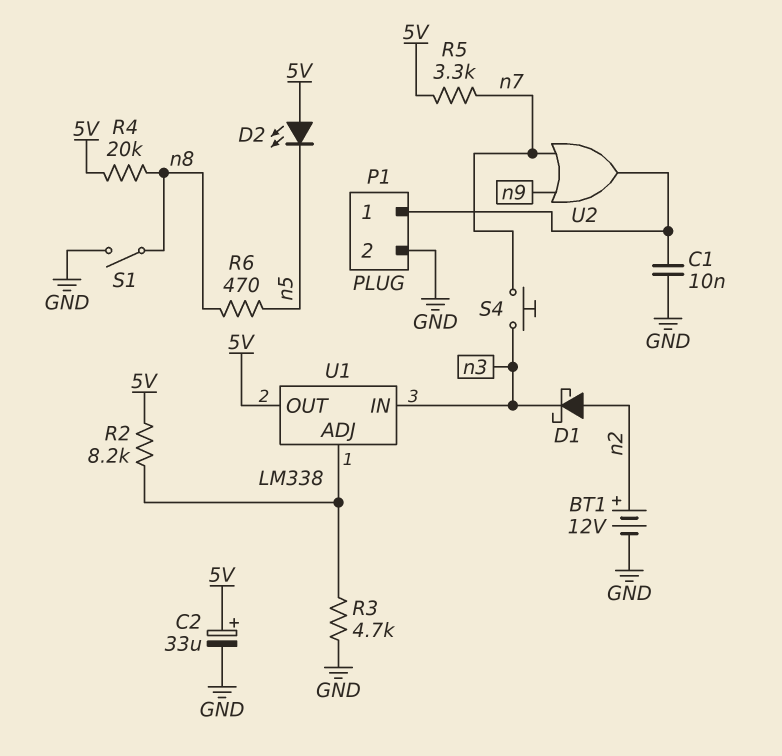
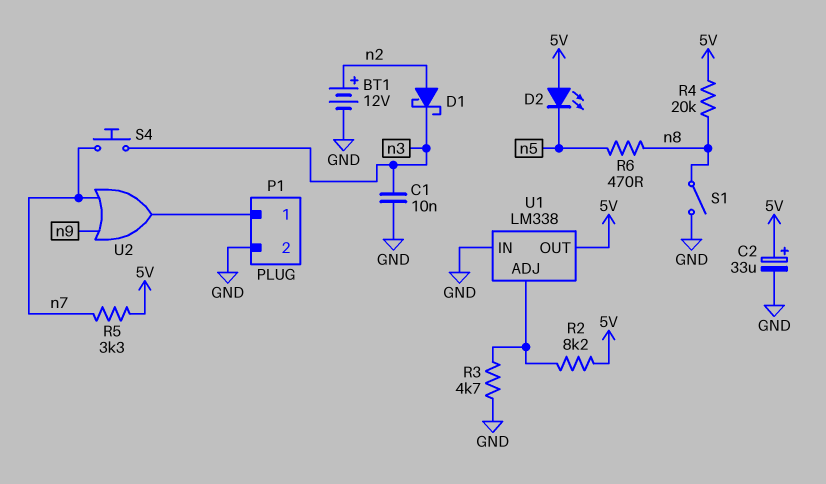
C1: 10nF (GND, P1/1) -> 10nF (GND, n3)
U1 pin IN: n3 -> GND

